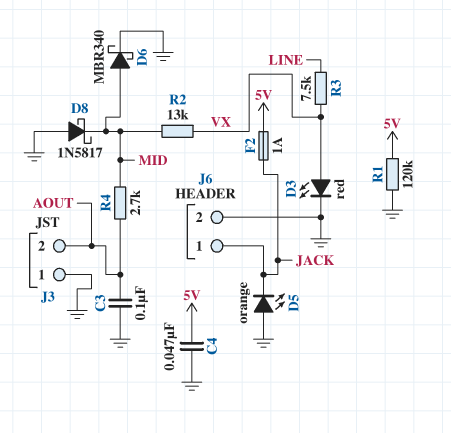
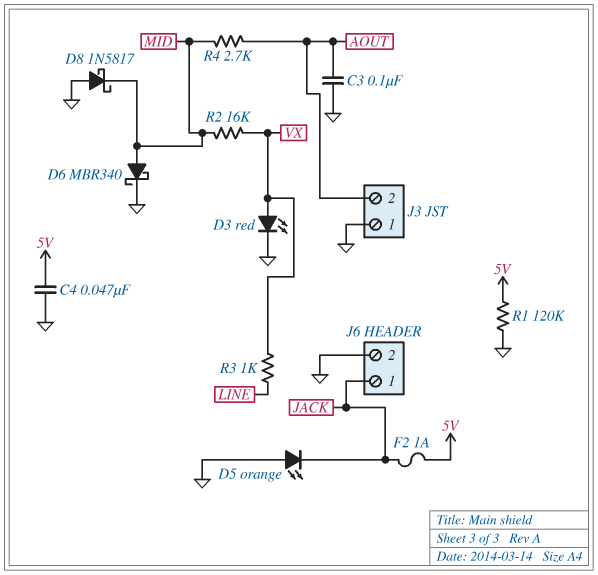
R2: 13k (MID, VX) -> 16k (MID, VX)
R3: 7.5k (LINE, VX) -> 1k (LINE, VX)

